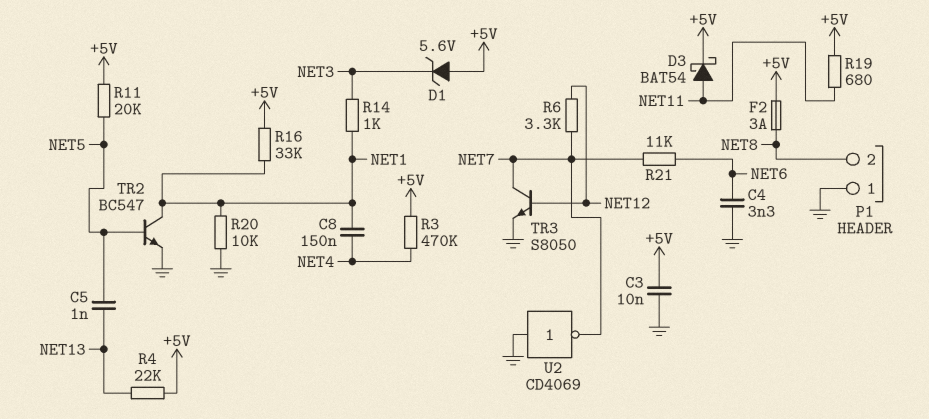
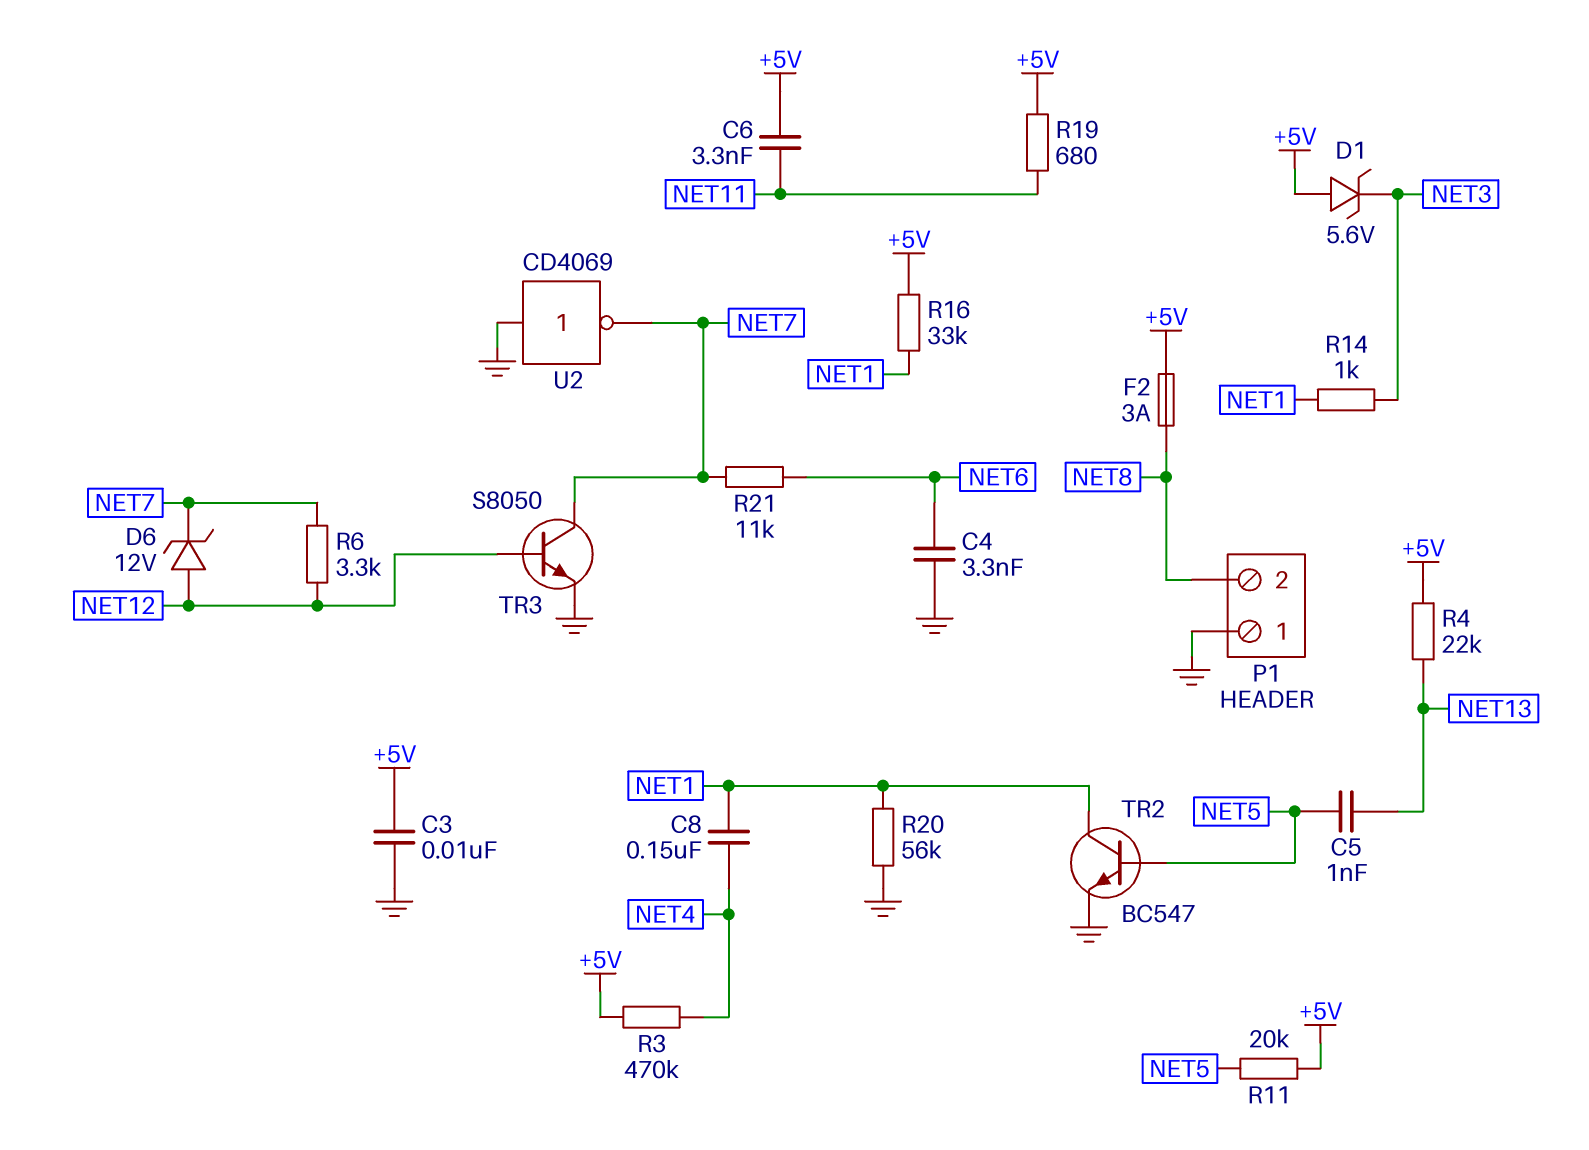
C6: none -> 3.3nF (+5V, NET11)
D3: schottky BAT54 (A NET11, K +5V) -> none
D6: none -> zener 12V (A NET12, K NET7)
R20: 10k (GND, NET1) -> 56k (GND, NET1)

